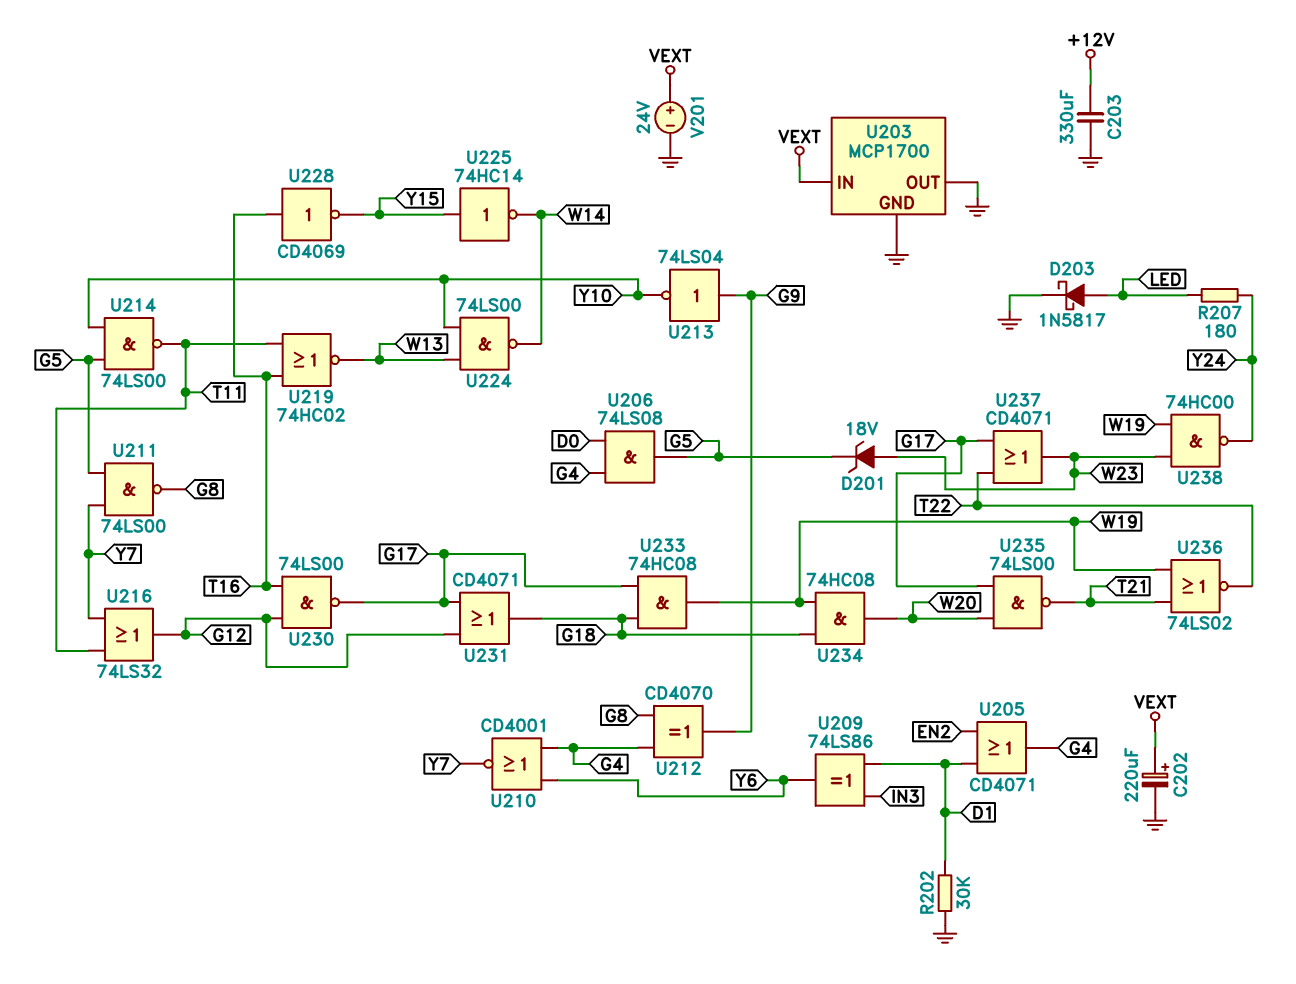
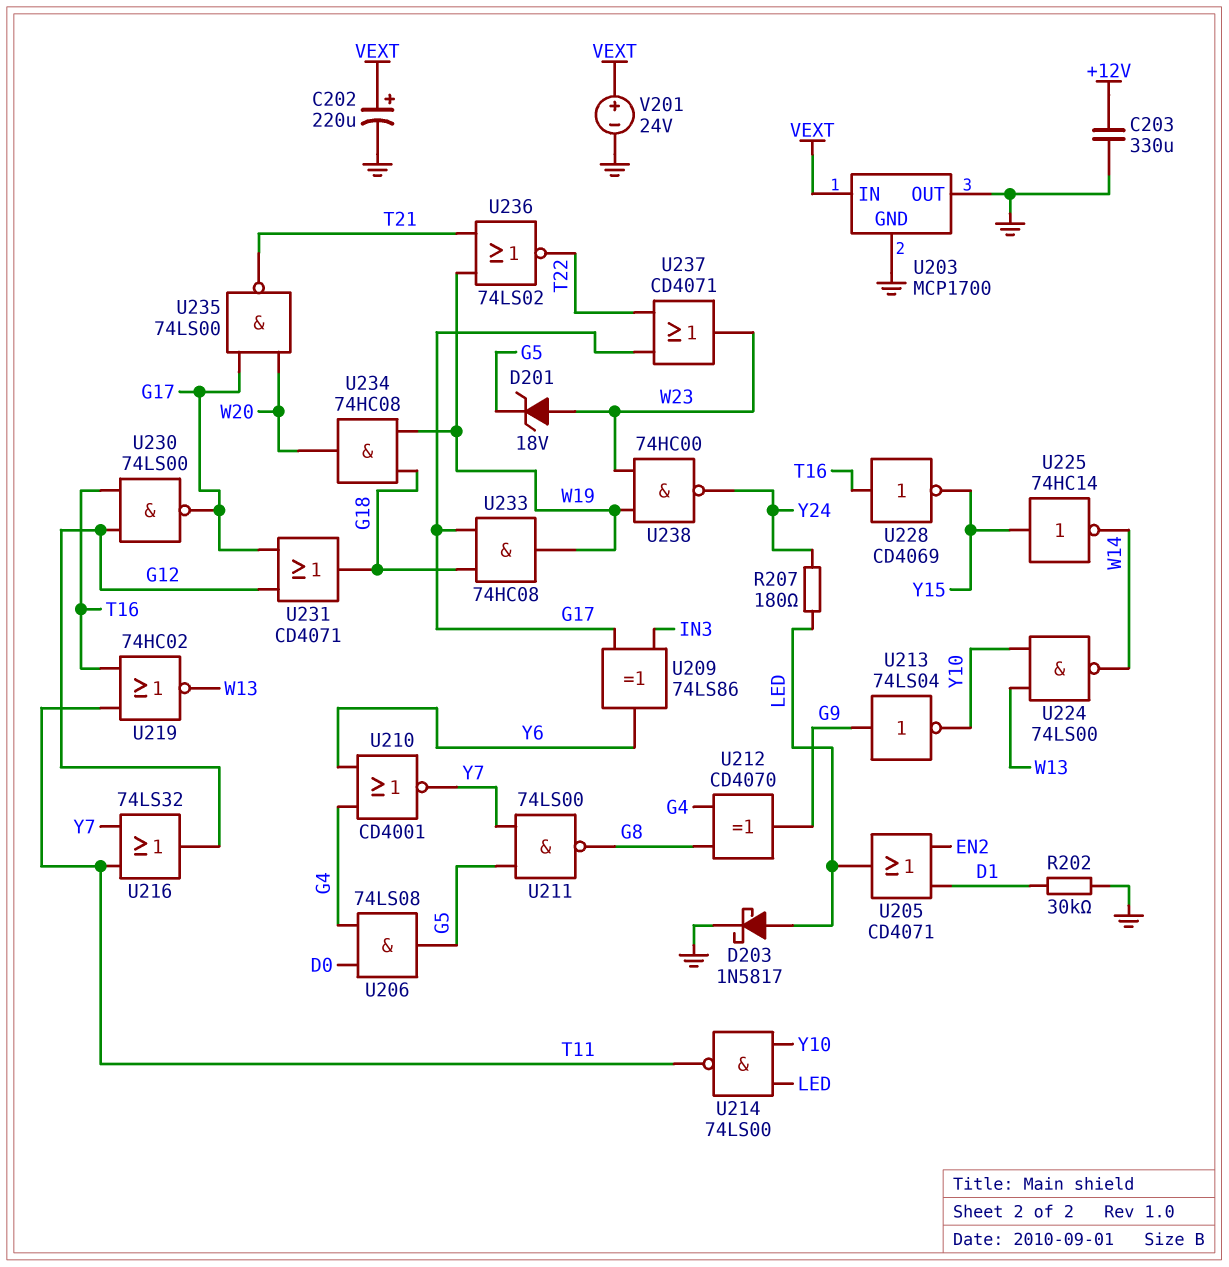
U205: OR CD4071 (in D1, in EN2, out G4) -> OR CD4071 (in D1, in EN2, out LED)
U209: XOR 74LS86 (in D1, in IN3, out Y6) -> XOR 74LS86 (in G17, in IN3, out Y6)
U214: NAND 74LS00 (in G5, in Y10, out T11) -> NAND 74LS00 (in LED, in Y10, out T11)

